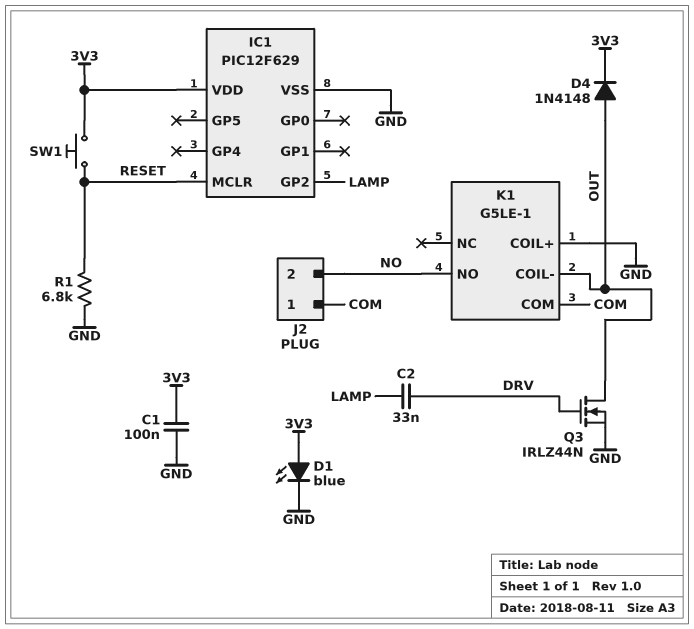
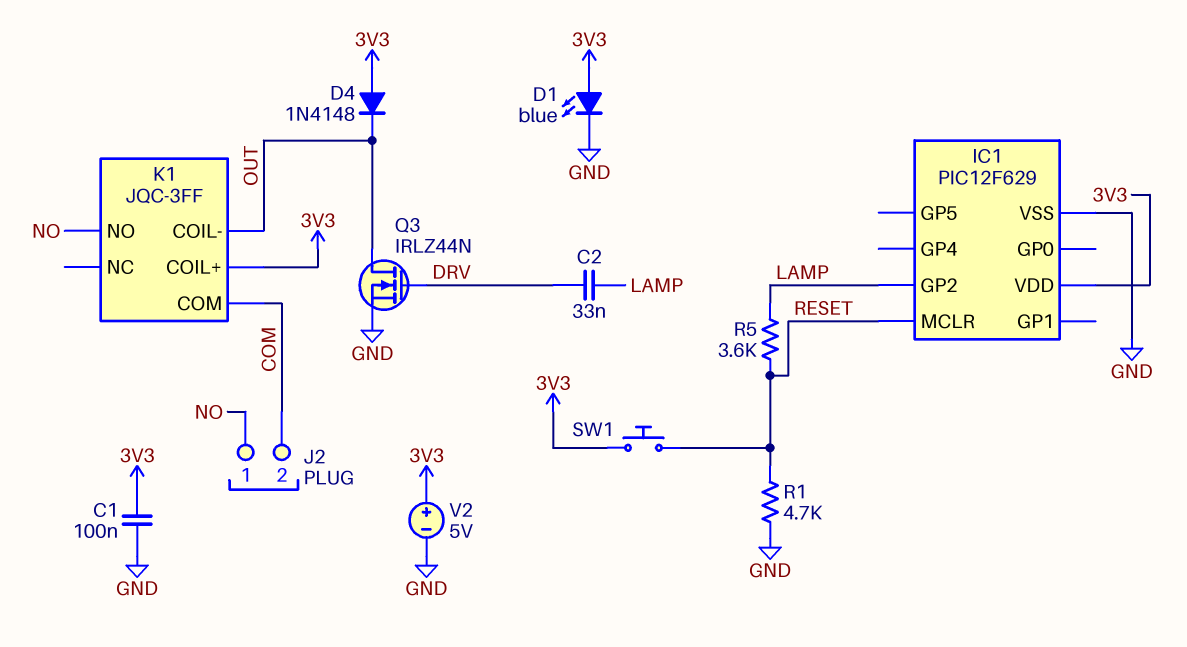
D4: diode 1N4148 (A OUT, K 3V3) -> diode 1N4148 (A 3V3, K OUT)
J2 pin 1: COM -> NO
J2 pin 2: NO -> COM
K1: G5LE-1 -> JQC-3FF
K1 pin COIL+: GND -> 3V3
R1: 6.8k (GND, RESET) -> 4.7k (GND, RESET)
R5: none -> 3.6k (LAMP, RESET)
V2: none -> 5V (plus 3V3, minus GND)

